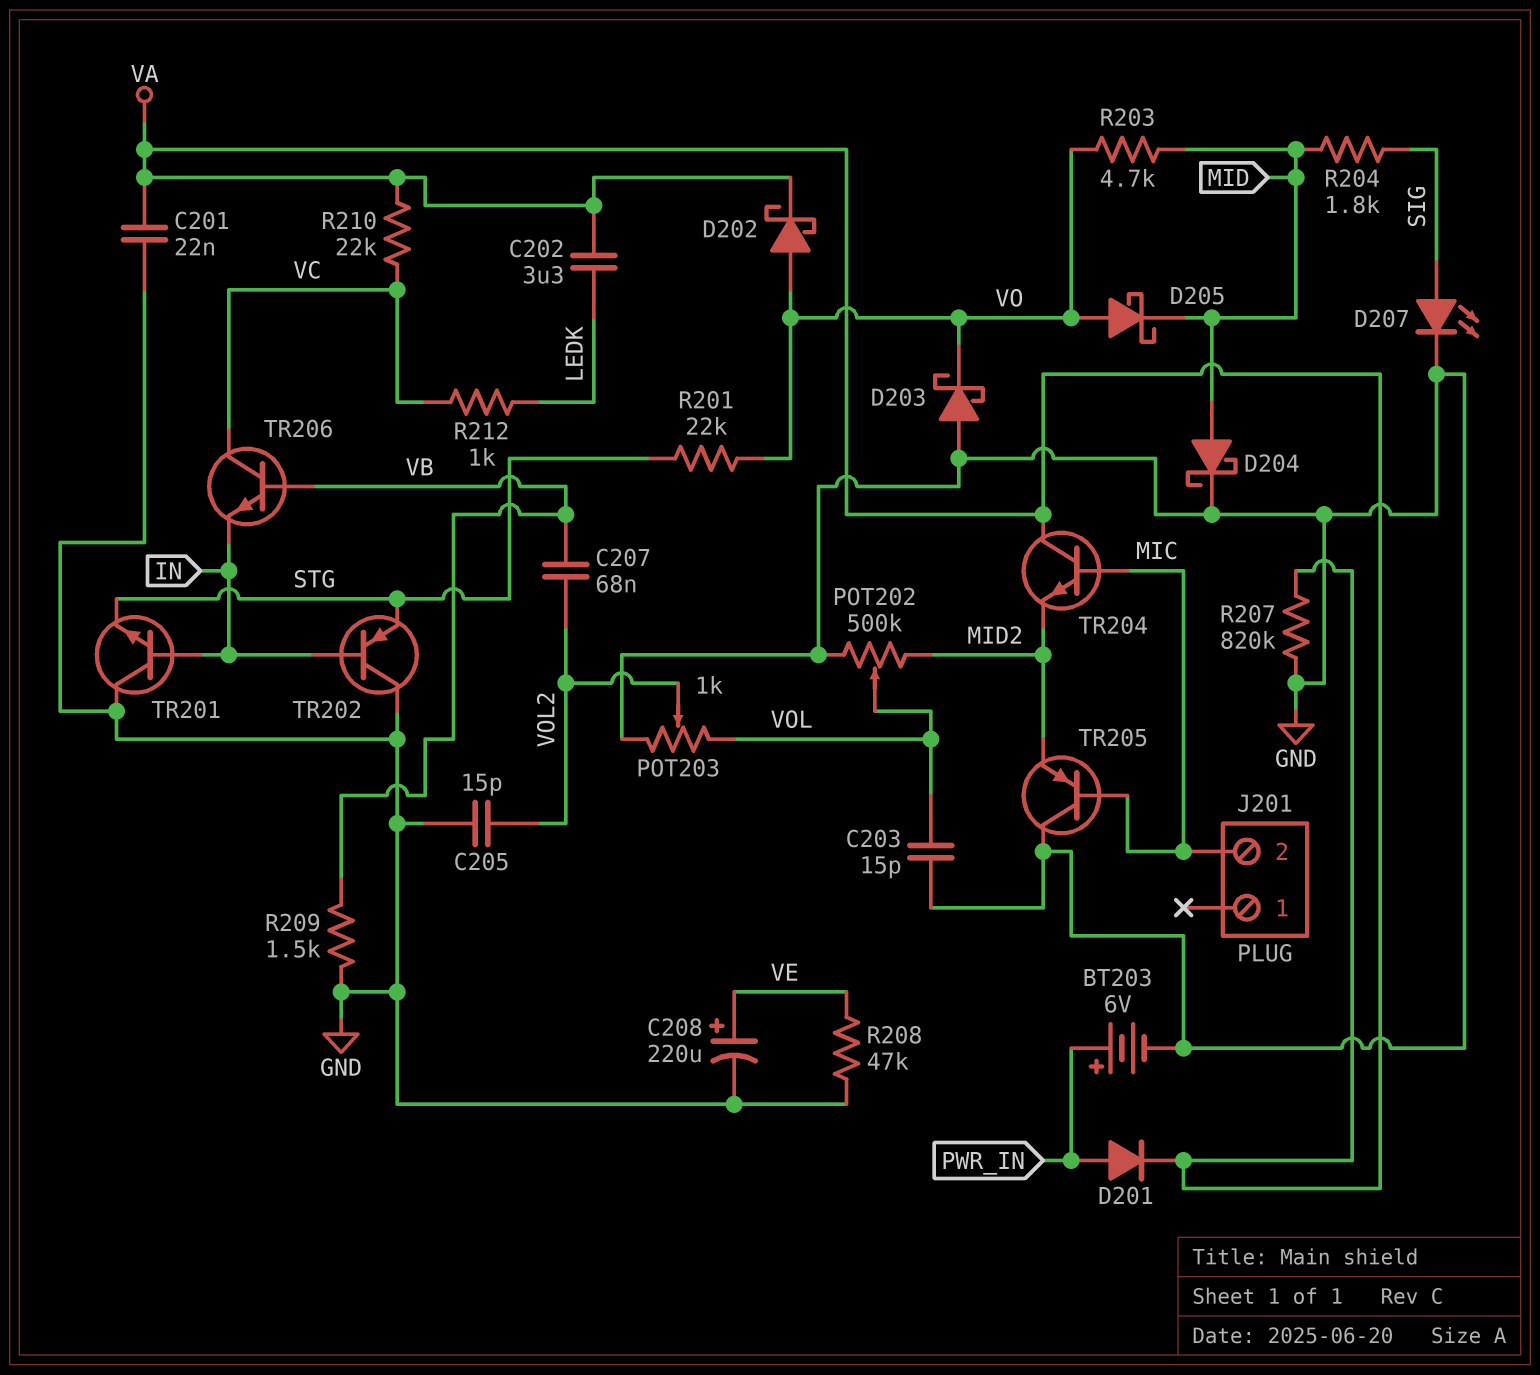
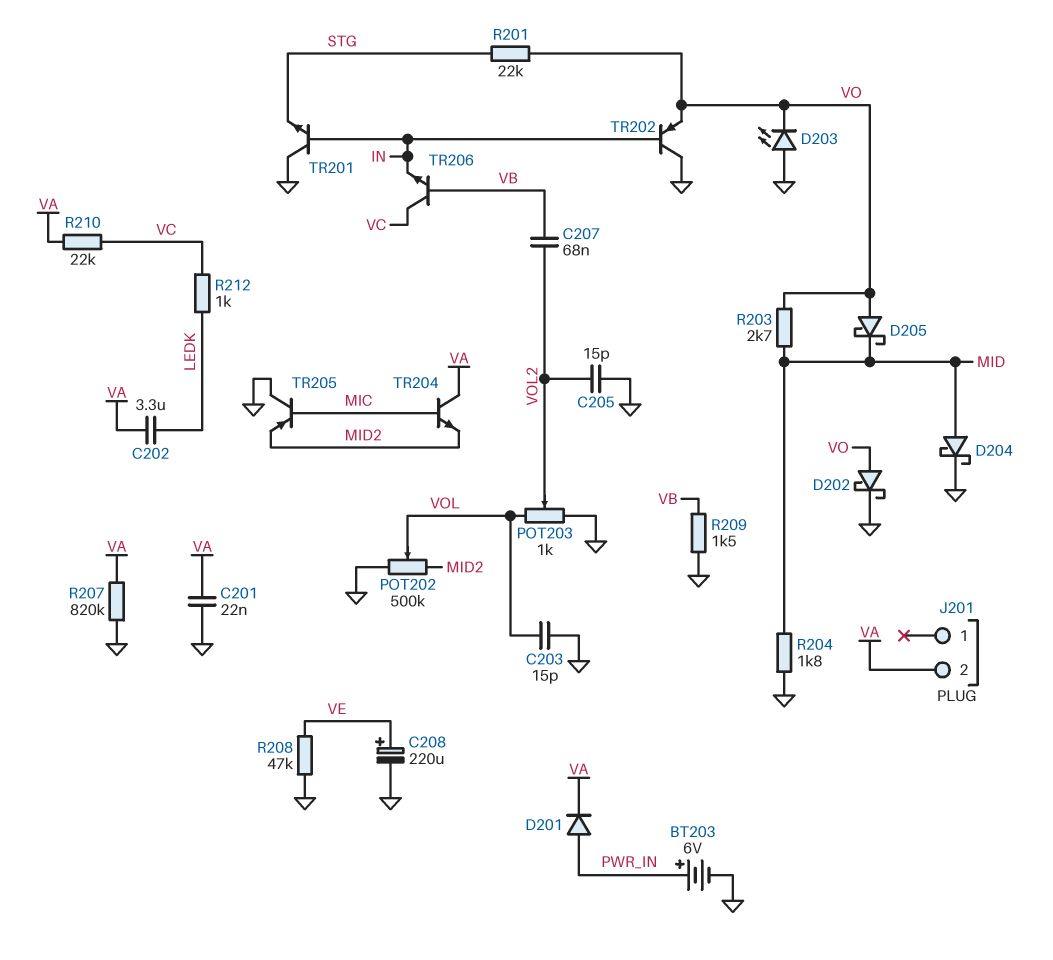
D202: schottky (A VO, K VA) -> schottky (A VO, K GND)
D203: schottky (A GND, K VO) -> LED (A GND, K VO)
D207: LED (A SIG, K GND) -> none
J201 pin 2: MIC -> VA
R203: 4.7k (MID, VO) -> 2.7k (MID, VO)
R204: 1.8k (MID, SIG) -> 1.8k (GND, MID)
TR202: PNP (B IN, C GND, E STG) -> PNP (B IN, C GND, E VO)

